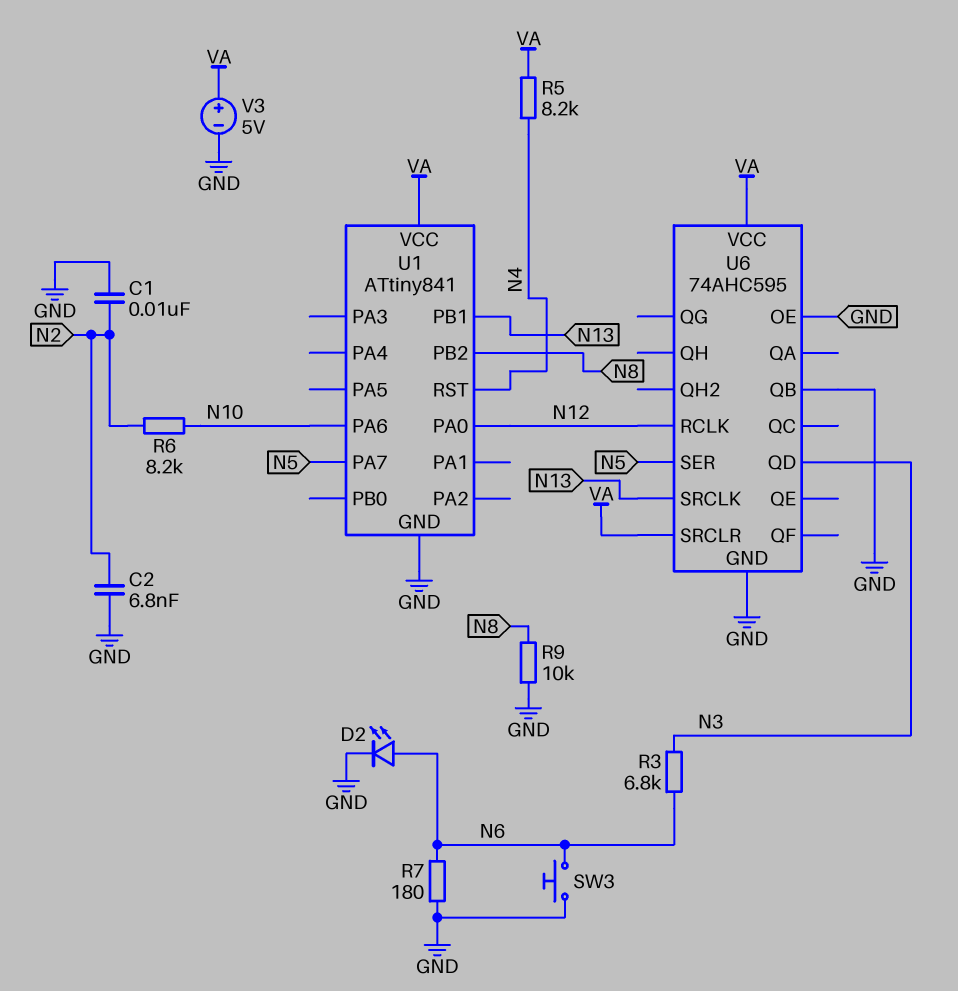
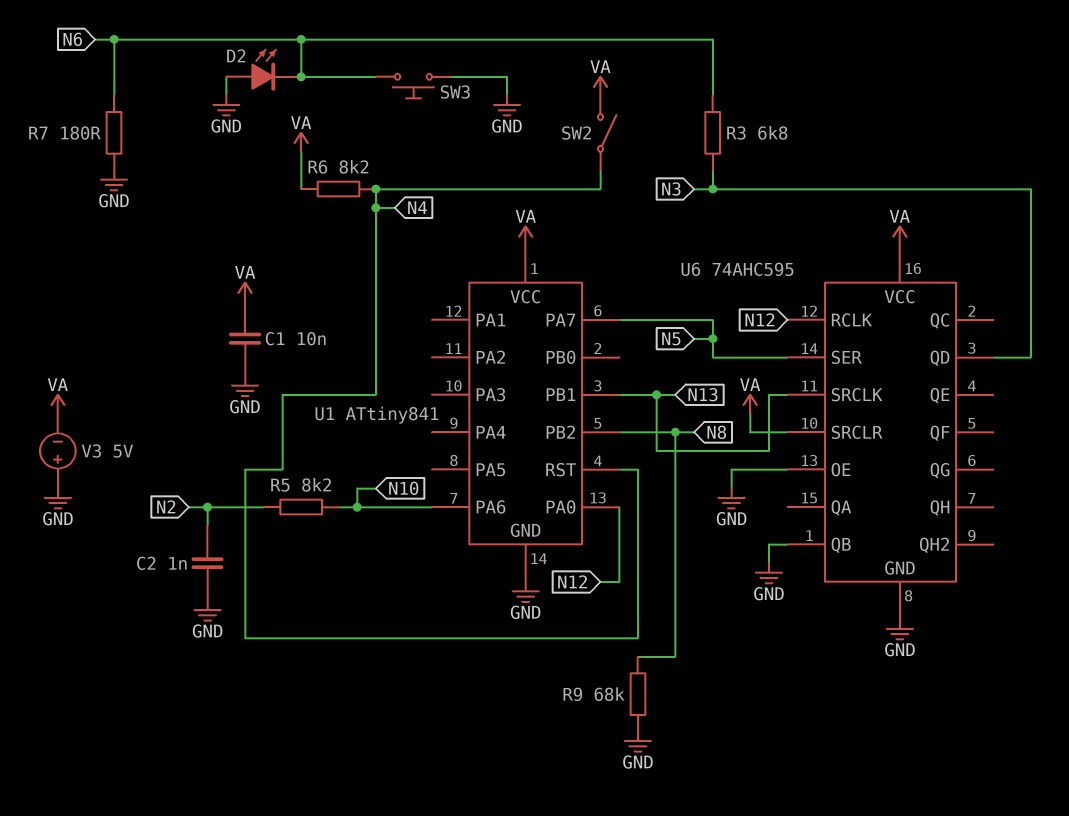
C1: 10nF (GND, N2) -> 10nF (GND, VA)
C2: 6.8nF (GND, N2) -> 1nF (GND, N2)
D2: LED (A N6, K GND) -> LED (A GND, K N6)
R5: 8.2k (N4, VA) -> 8.2k (N2, N10)
R6: 8.2k (N2, N10) -> 8.2k (N4, VA)
R9: 10k (GND, N8) -> 68k (GND, N8)
SW2: none -> switch (N4, VA)
V3: 5V (plus VA, minus GND) -> 5V (plus GND, minus VA)

